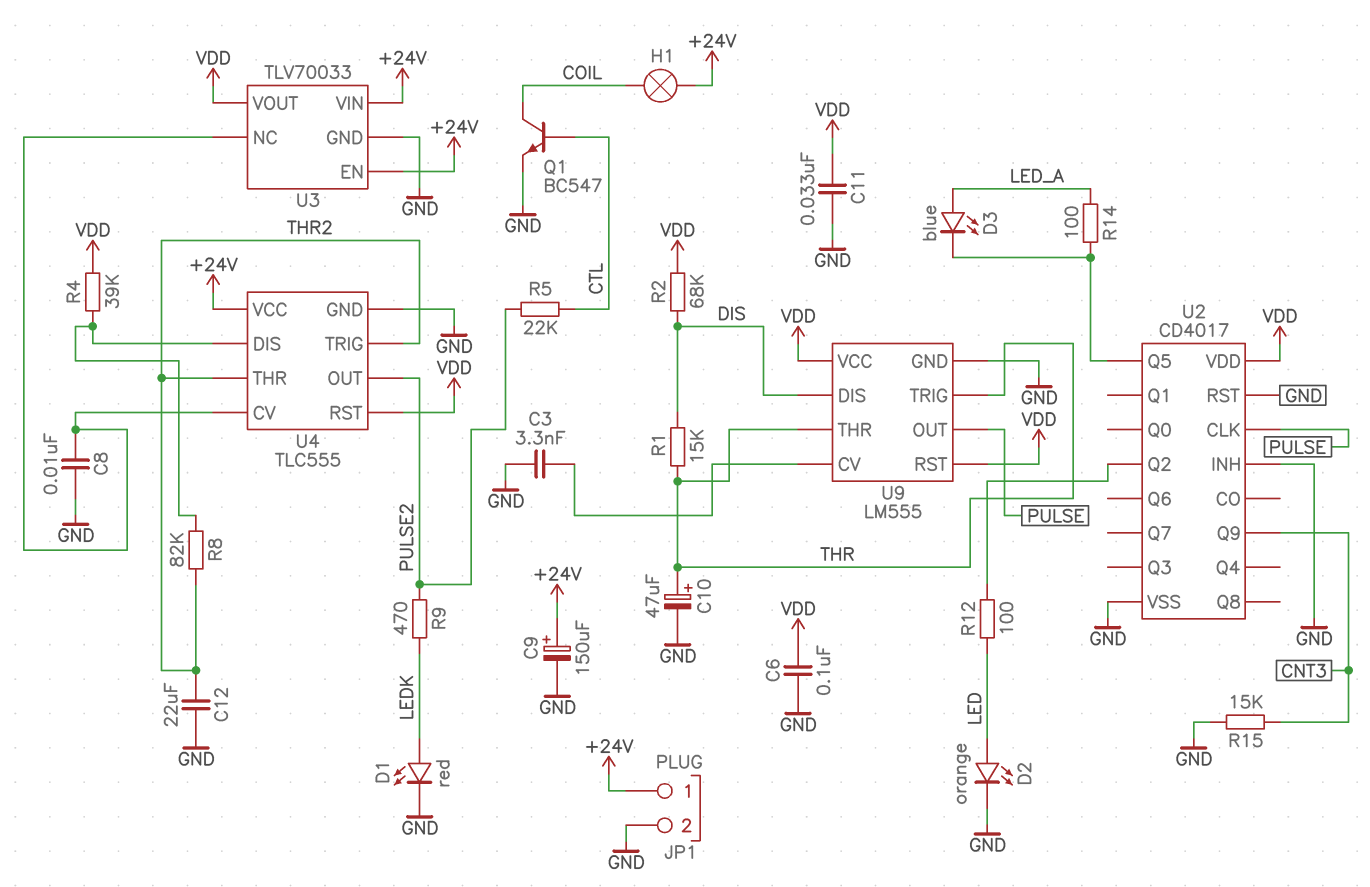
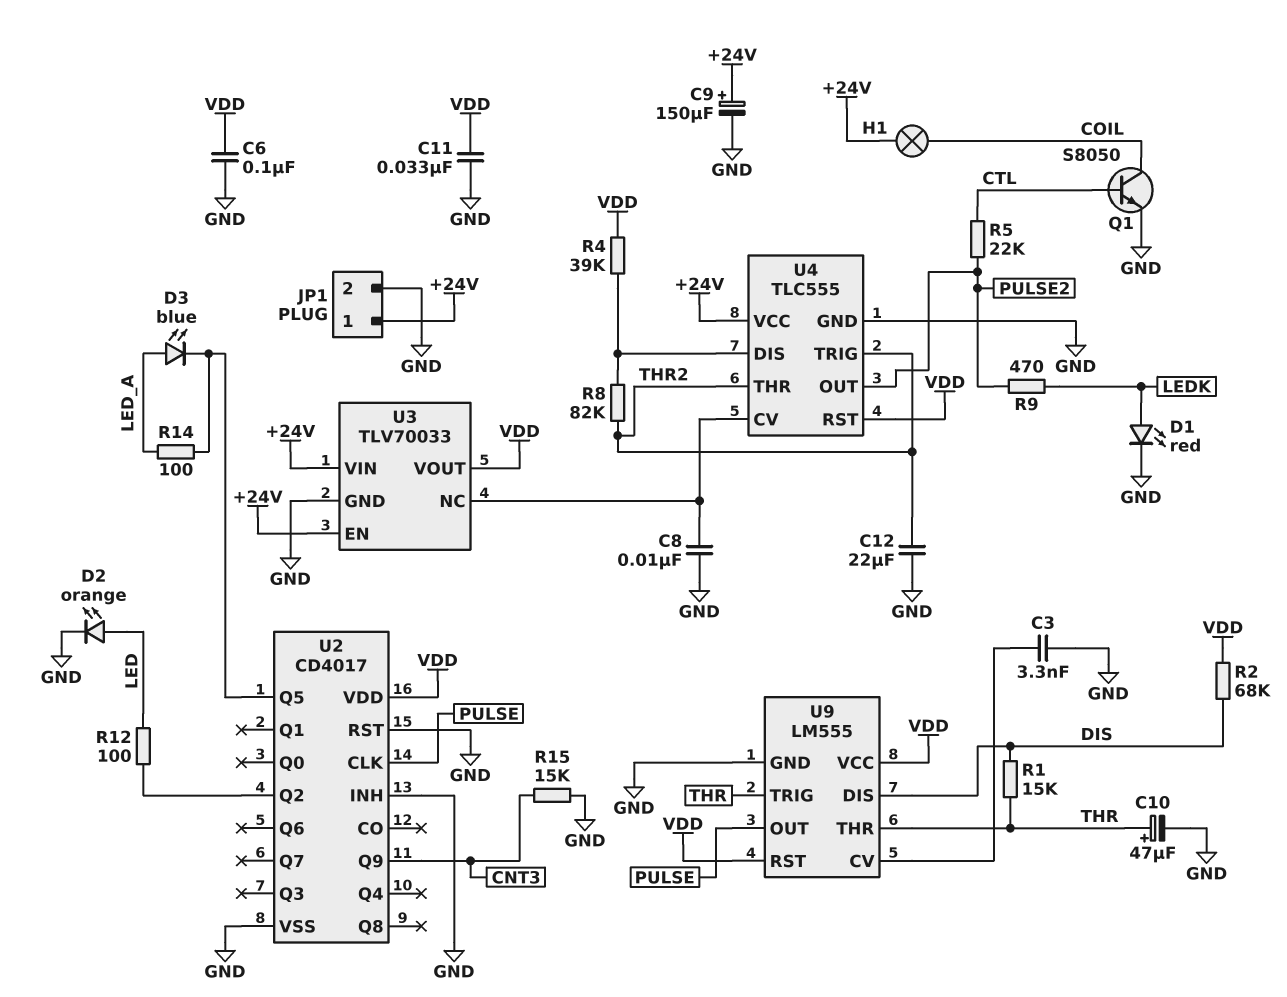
Q1: NPN BC547 (B CTL, C COIL, E GND) -> NPN S8050 (B CTL, C COIL, E GND)

